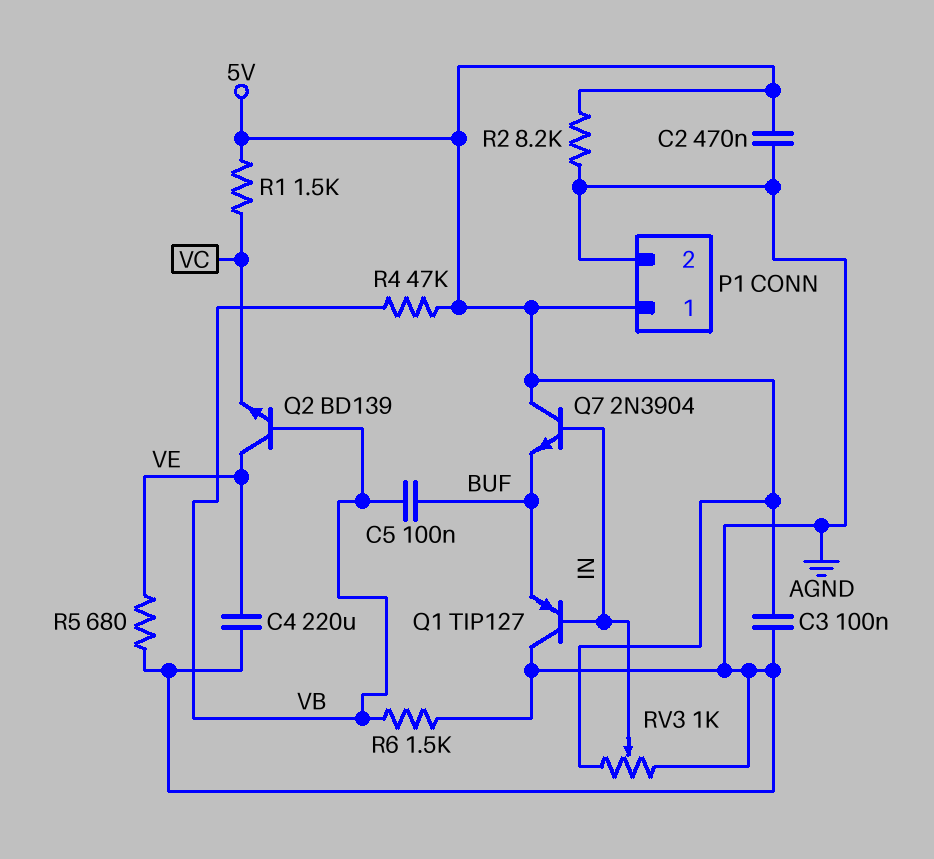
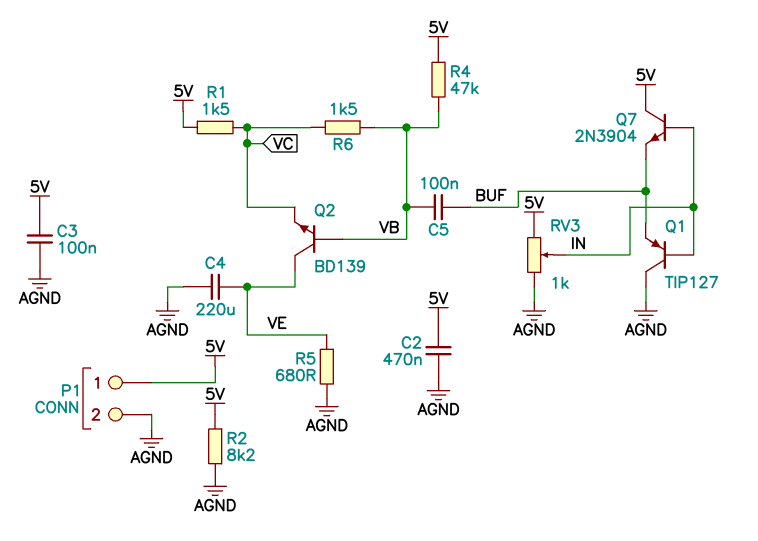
R6: 1.5k (AGND, VB) -> 1.5k (VB, VC)

